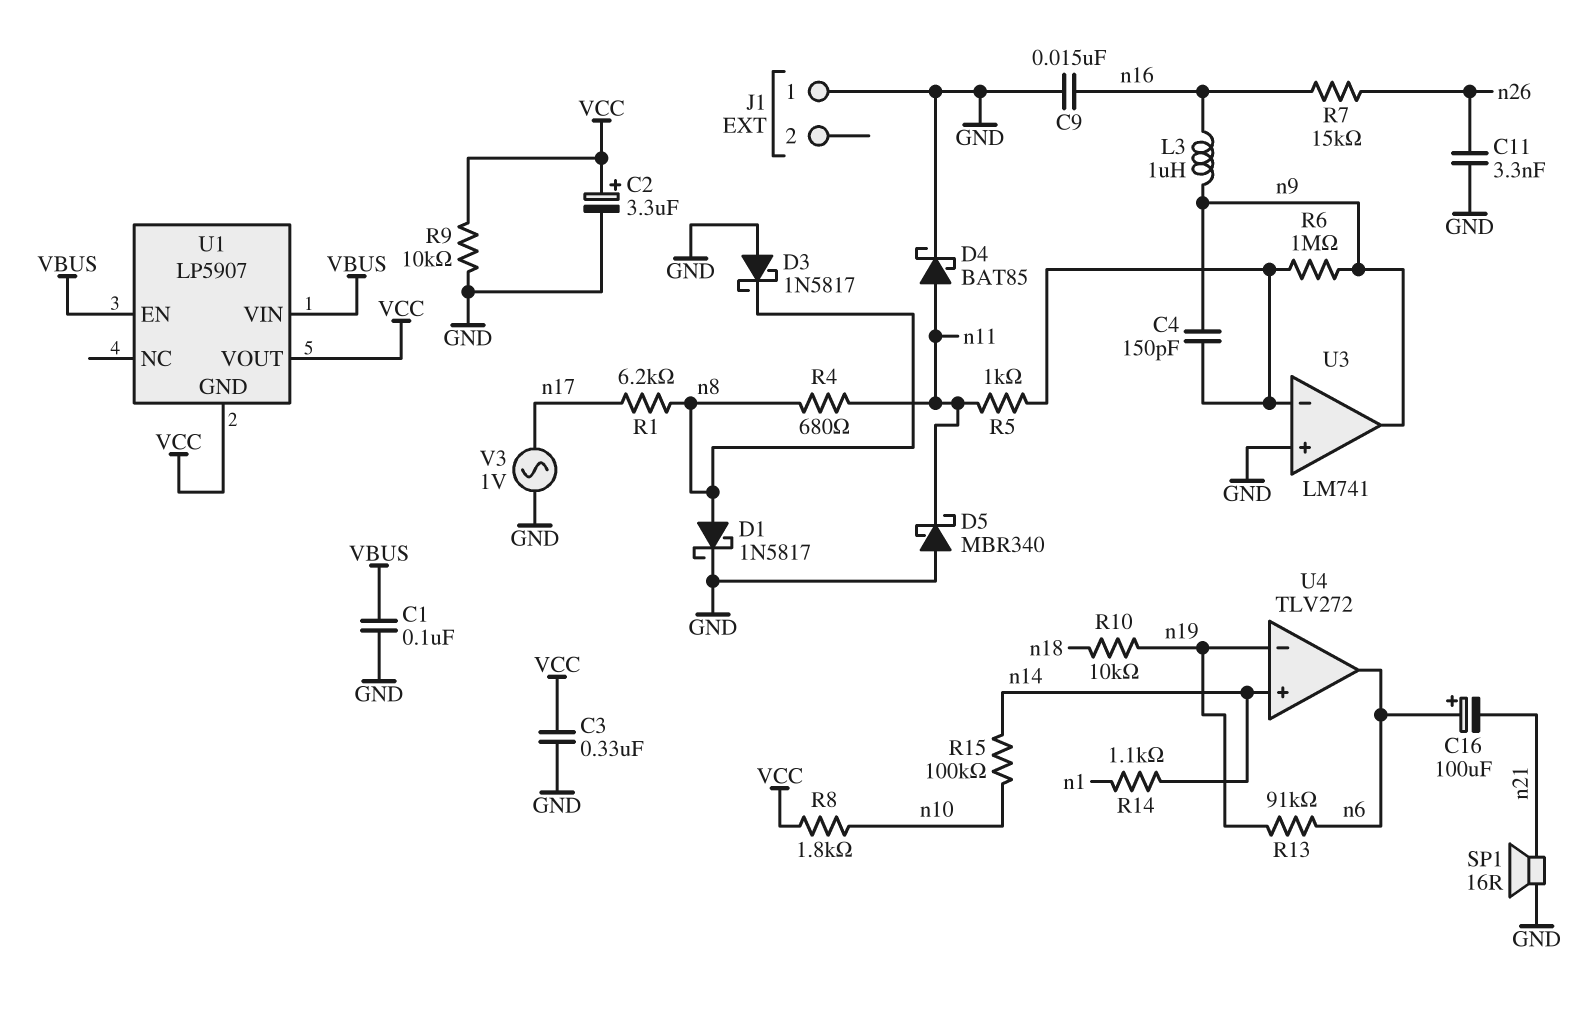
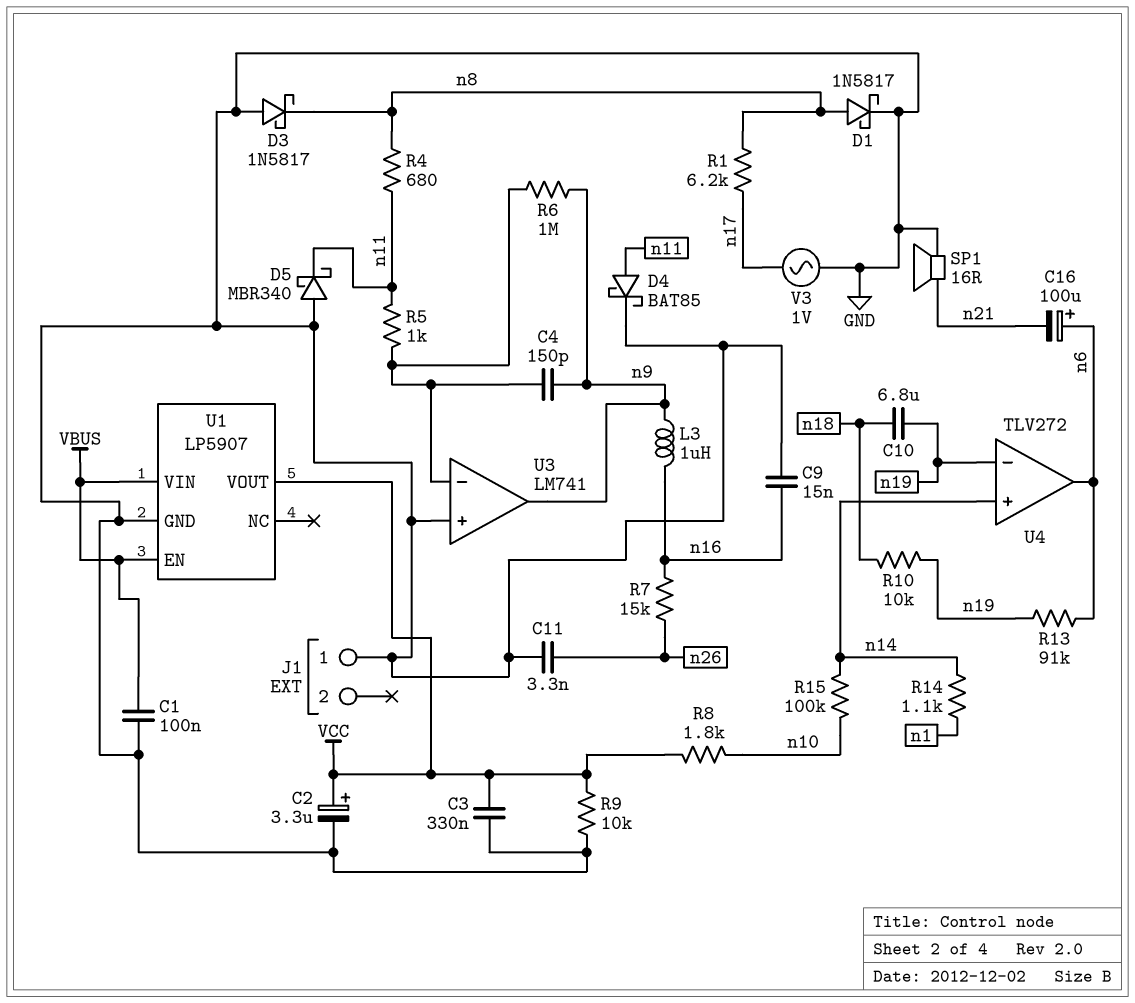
C10: none -> 6.8uF (n18, n19)
U1 pin GND: VCC -> GND

